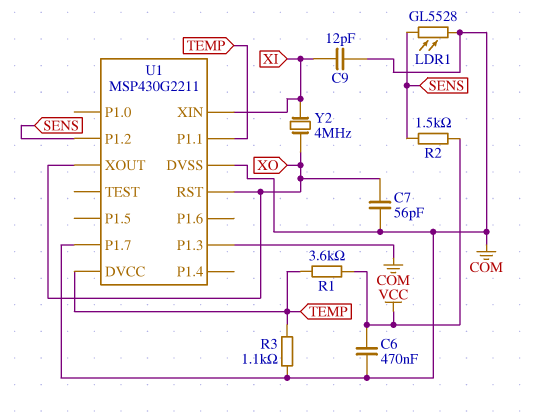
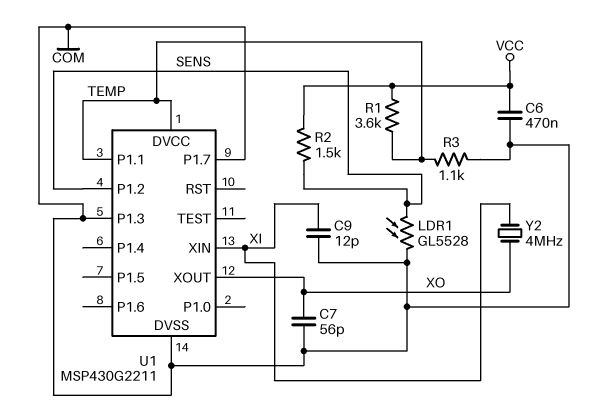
U1 pin RST: XO -> none

